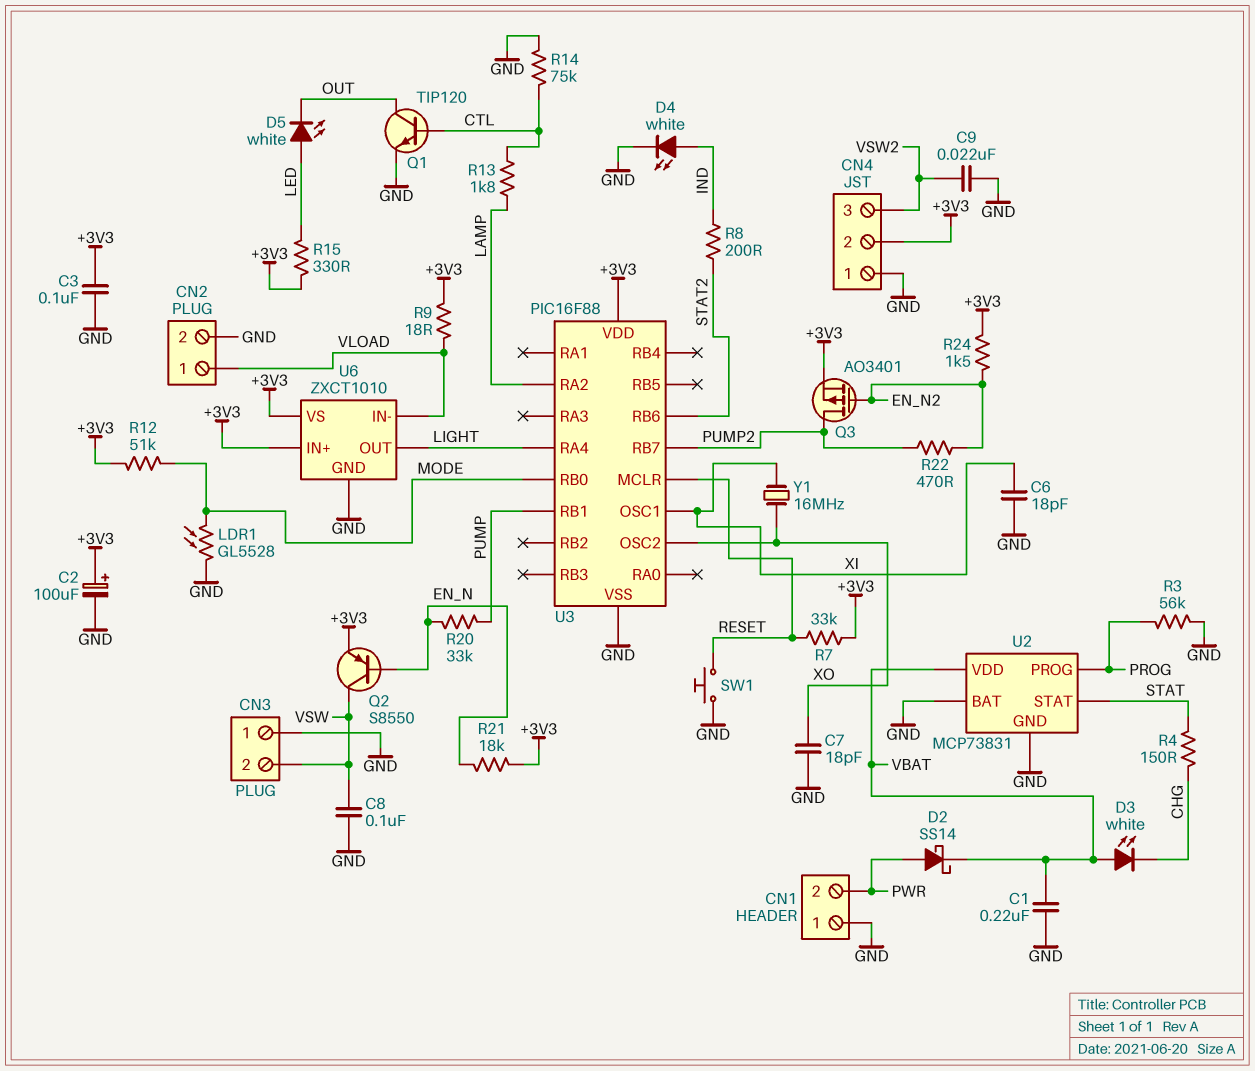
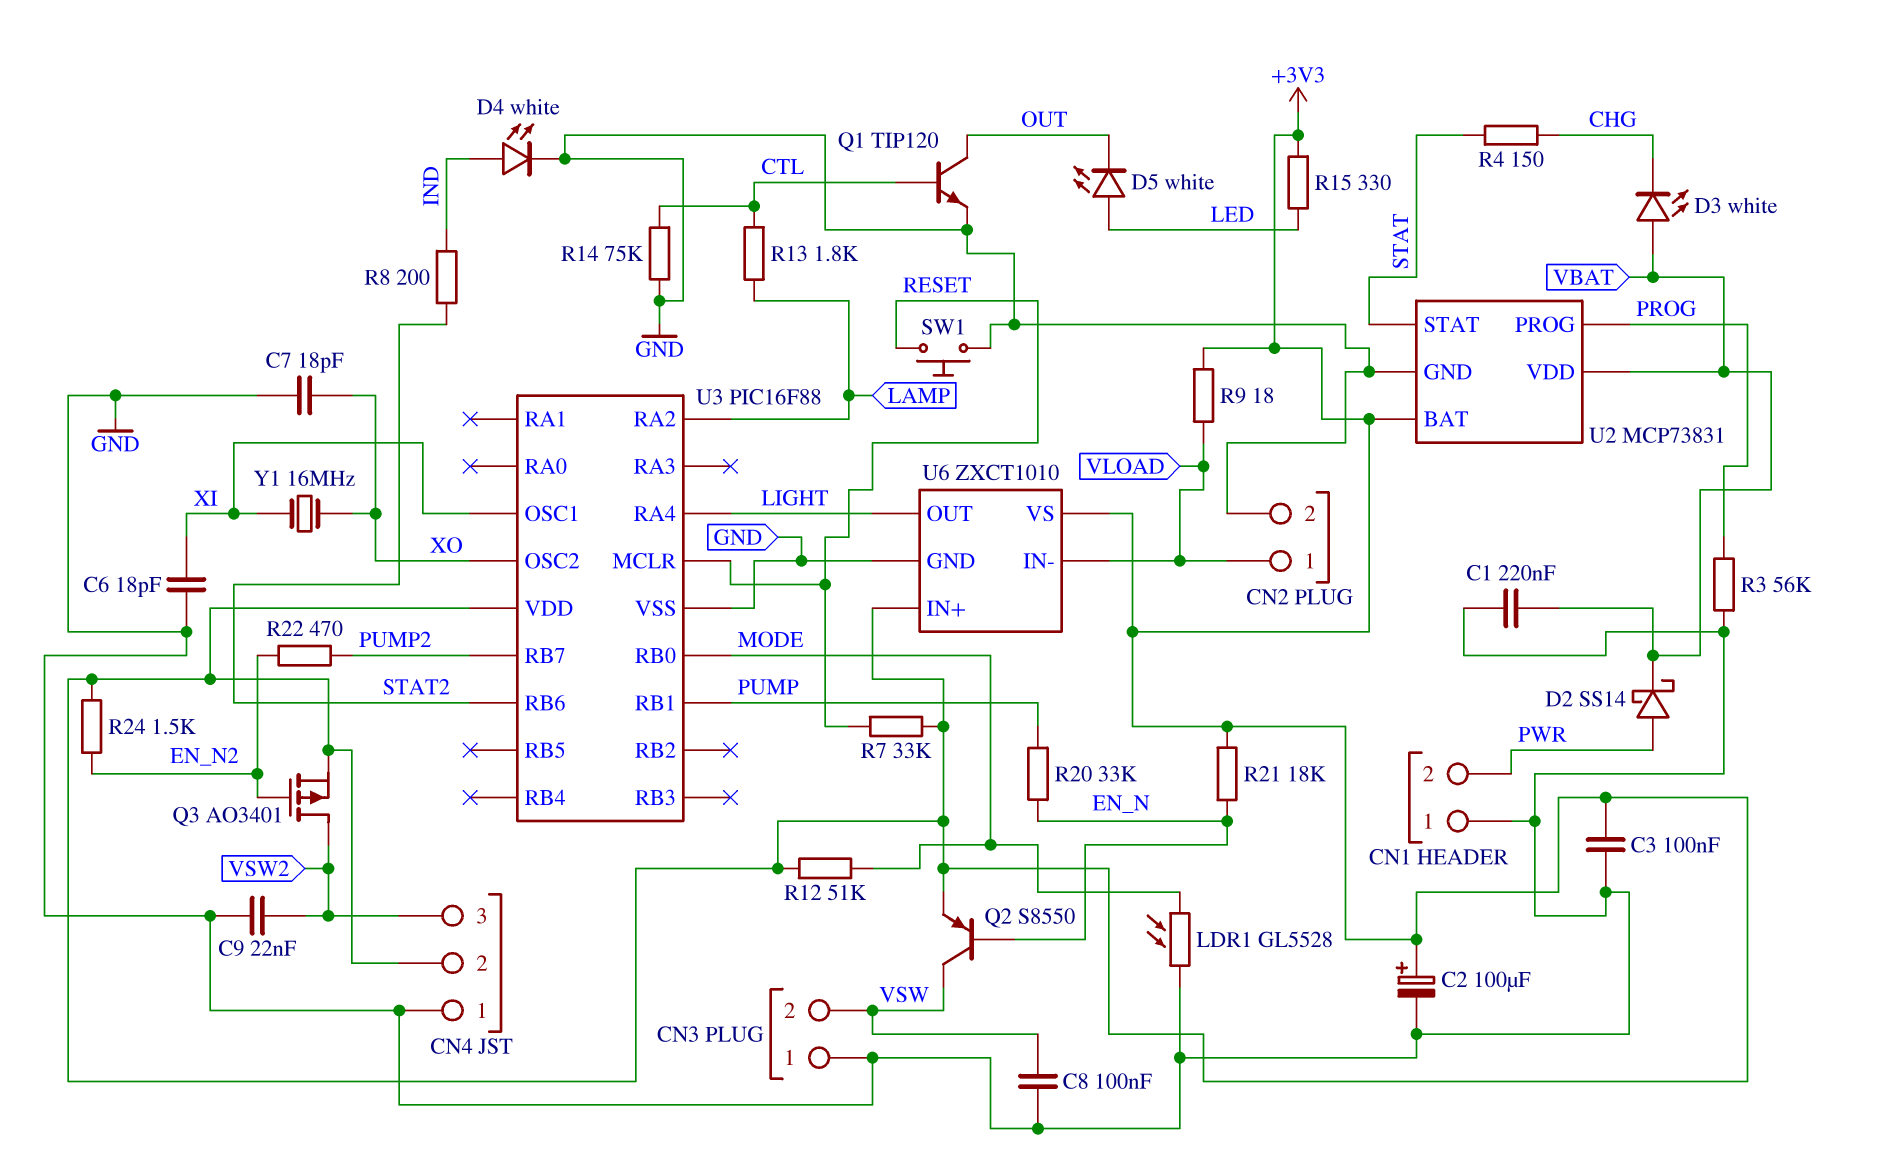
Q3: PMOS AO3401 (G EN_N2, D PUMP2, S +3V3) -> PMOS AO3401 (G EN_N2, D VSW2, S +3V3)
U2 pin BAT: GND -> +3V3

